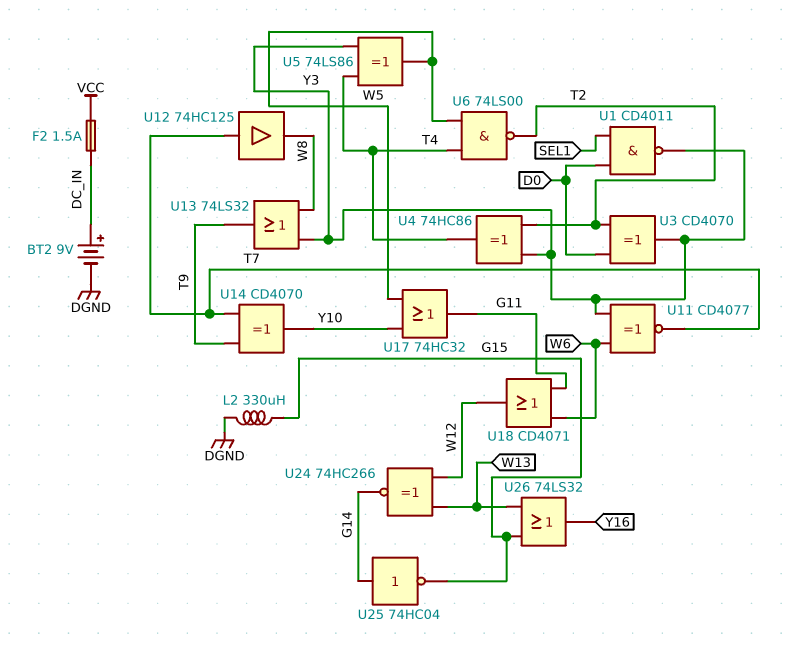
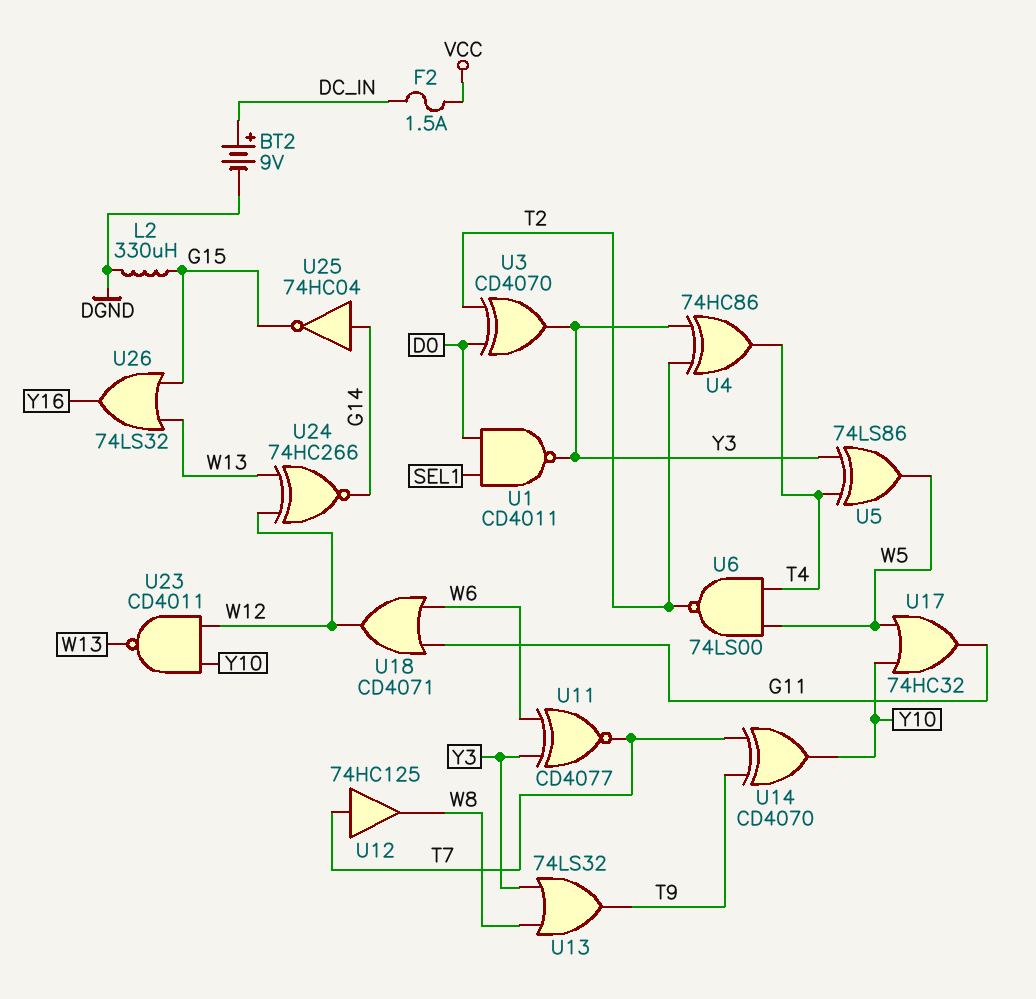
U23: none -> NAND CD4011 (in W12, in Y10, out W13)

